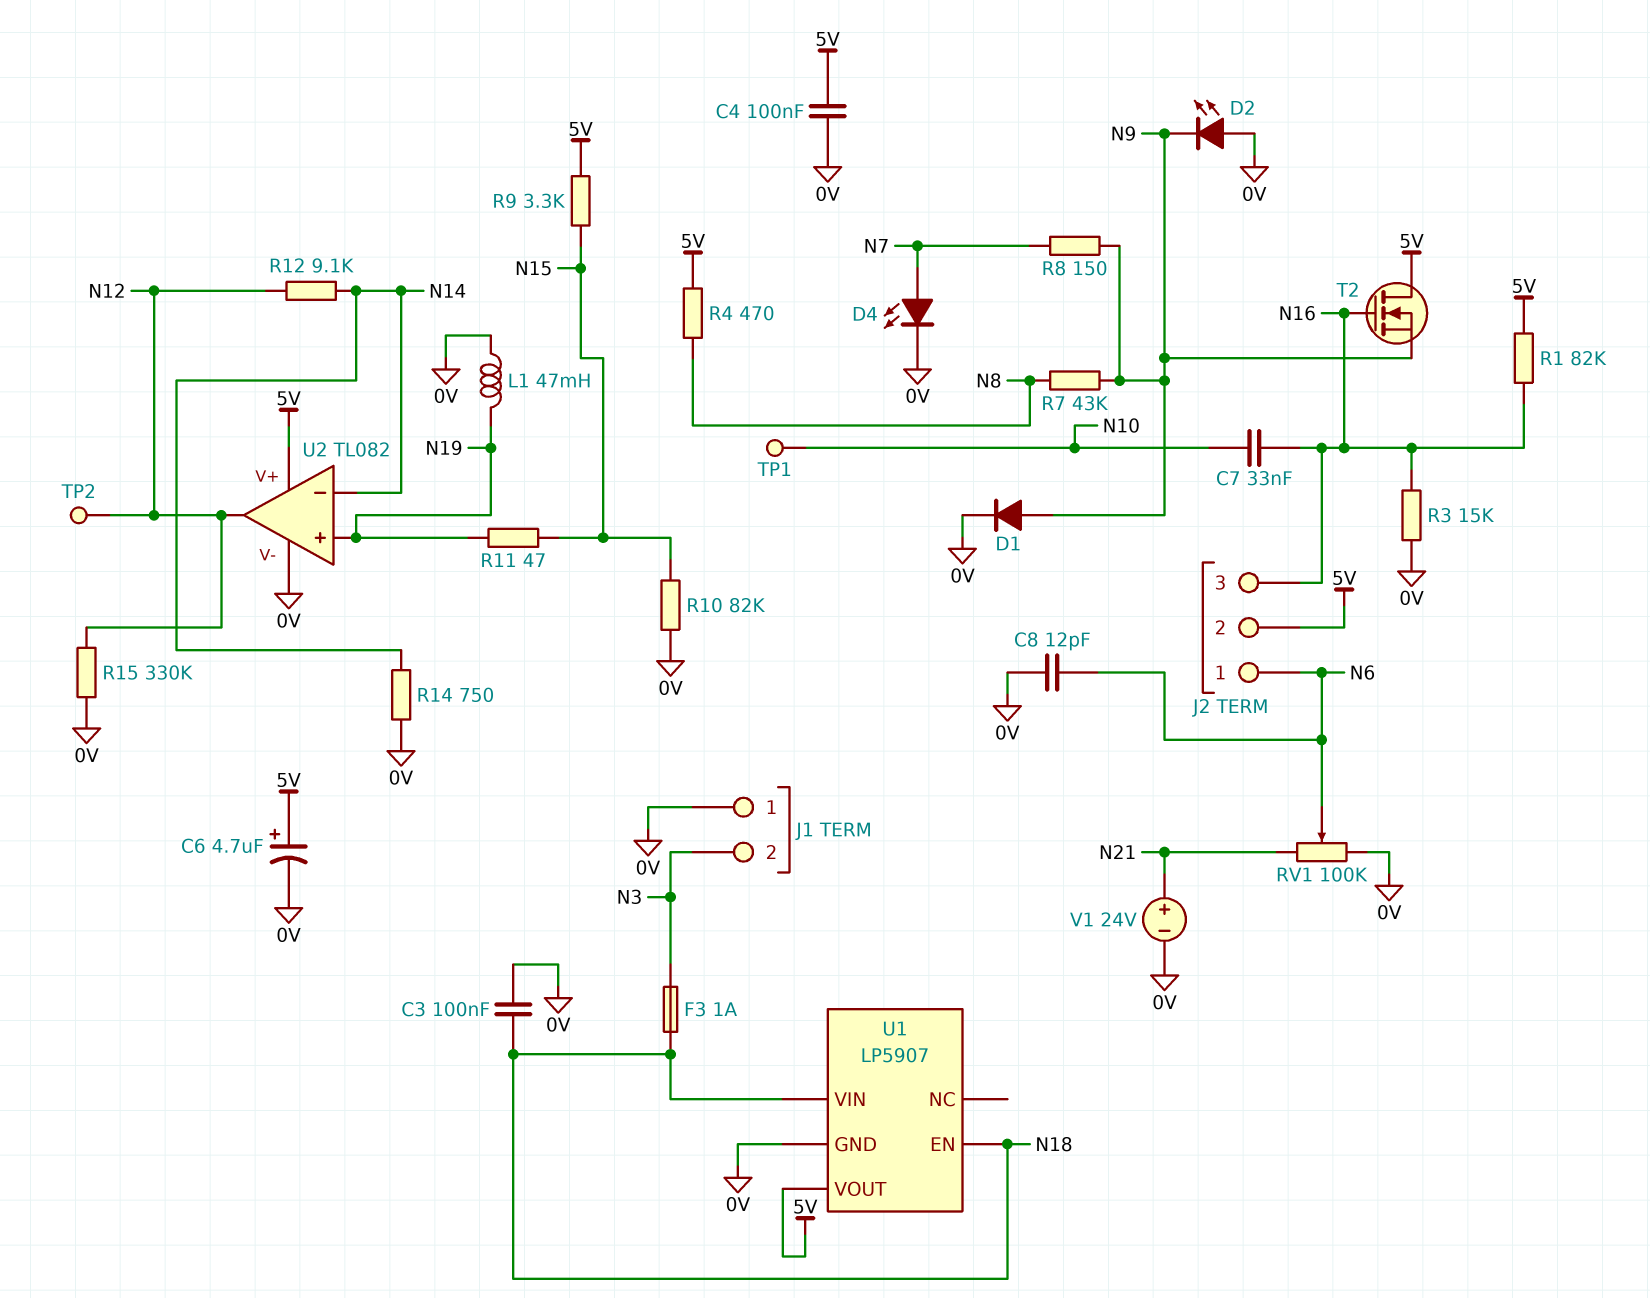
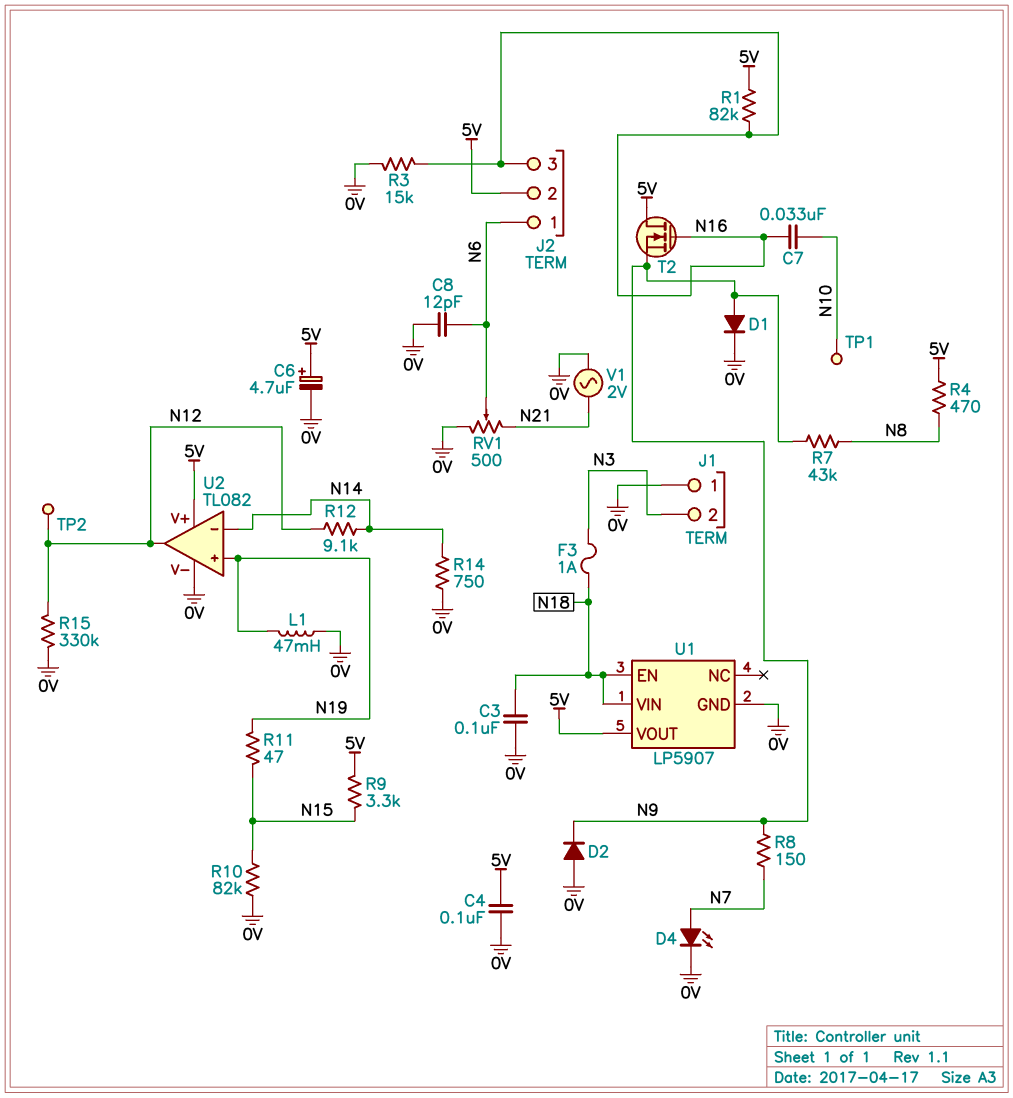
D2: LED (A 0V, K N9) -> diode (A 0V, K N9)
RV1: 100k (0V, N21, wiper N6) -> 500 (0V, N21, wiper N6)
V1: 24V (plus N21, minus 0V) -> AC 2V (0V, N21)

